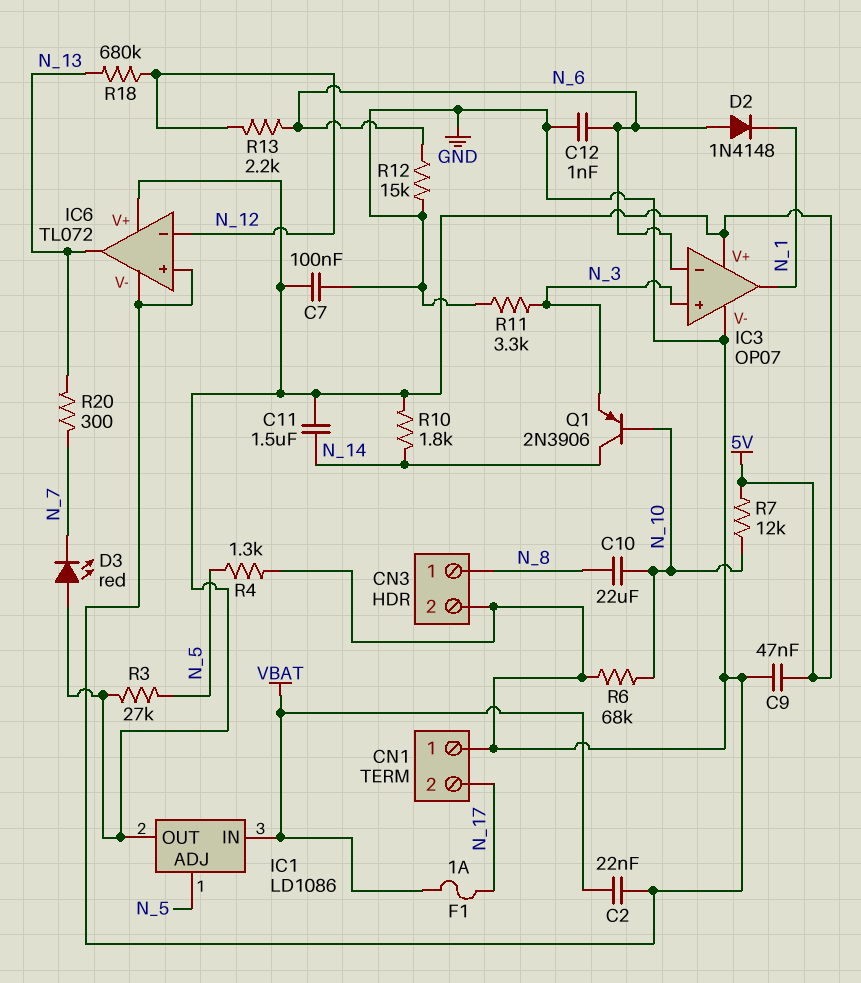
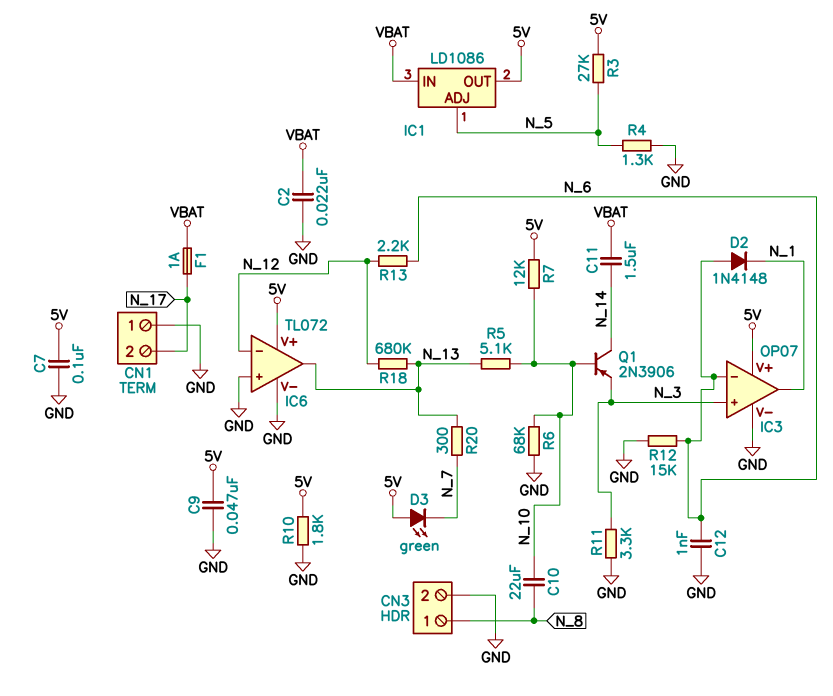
C11: 1.5uF (5V, N_14) -> 1.5uF (N_14, VBAT)
D3: LED red (A 5V, K N_7) -> LED green (A 5V, K N_7)
R5: none -> 5.1k (N_10, N_13)
R10: 1.8k (5V, N_14) -> 1.8k (5V, GND)

